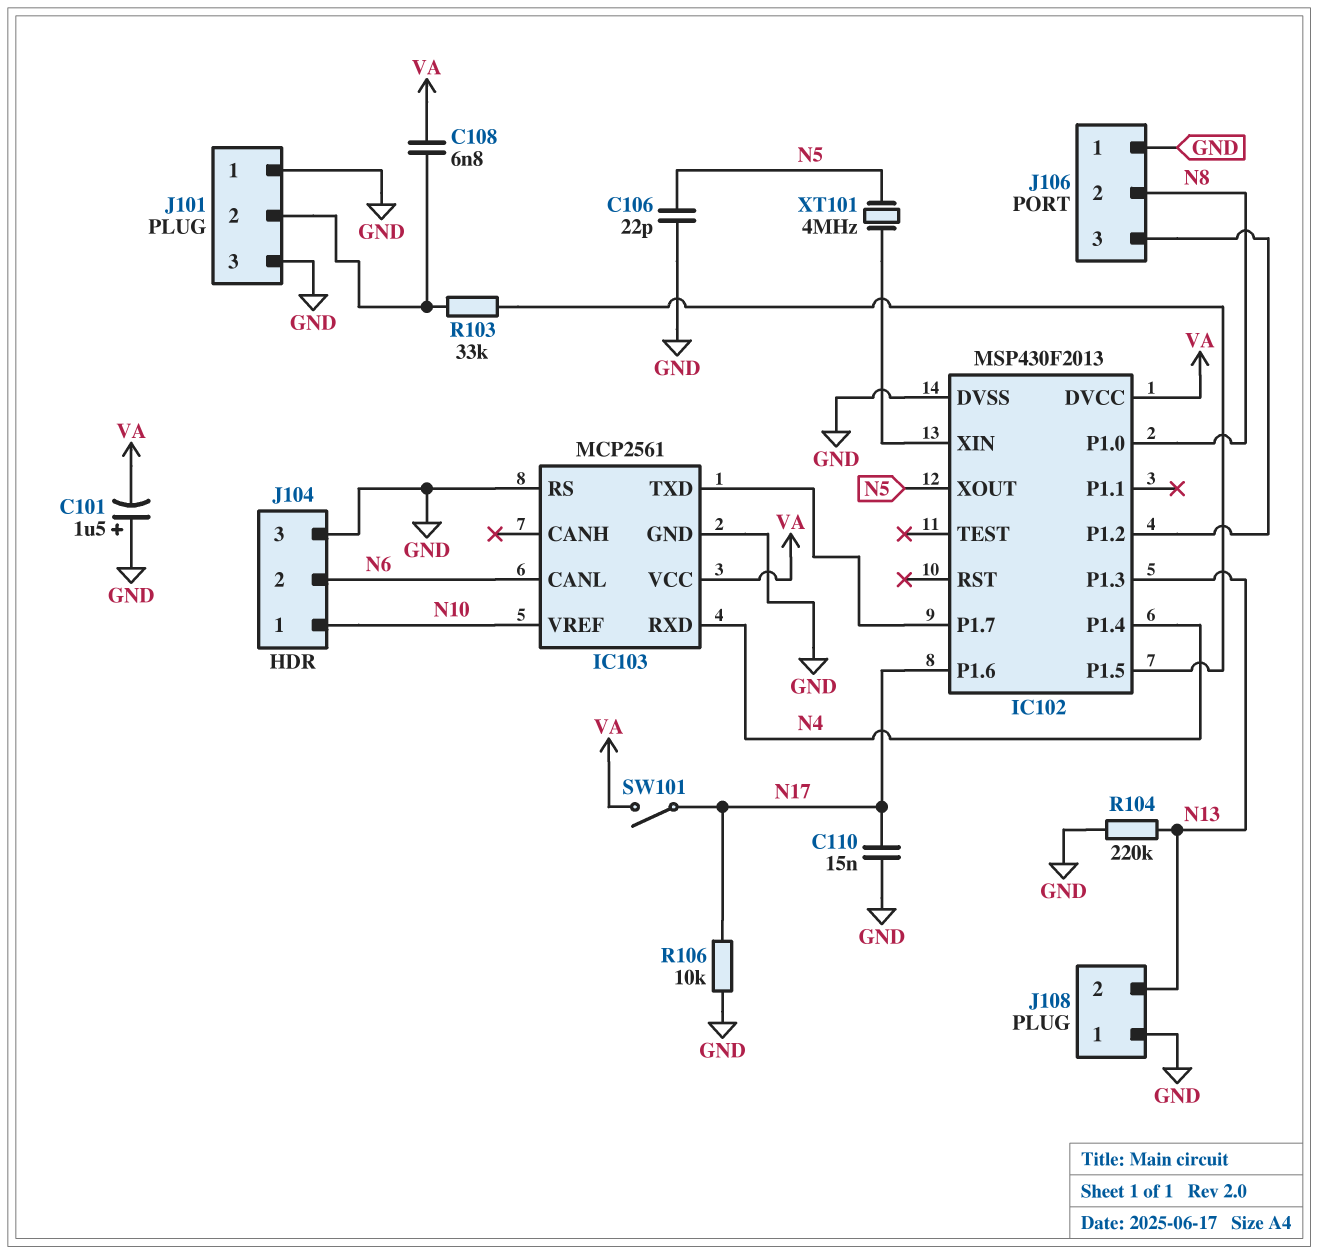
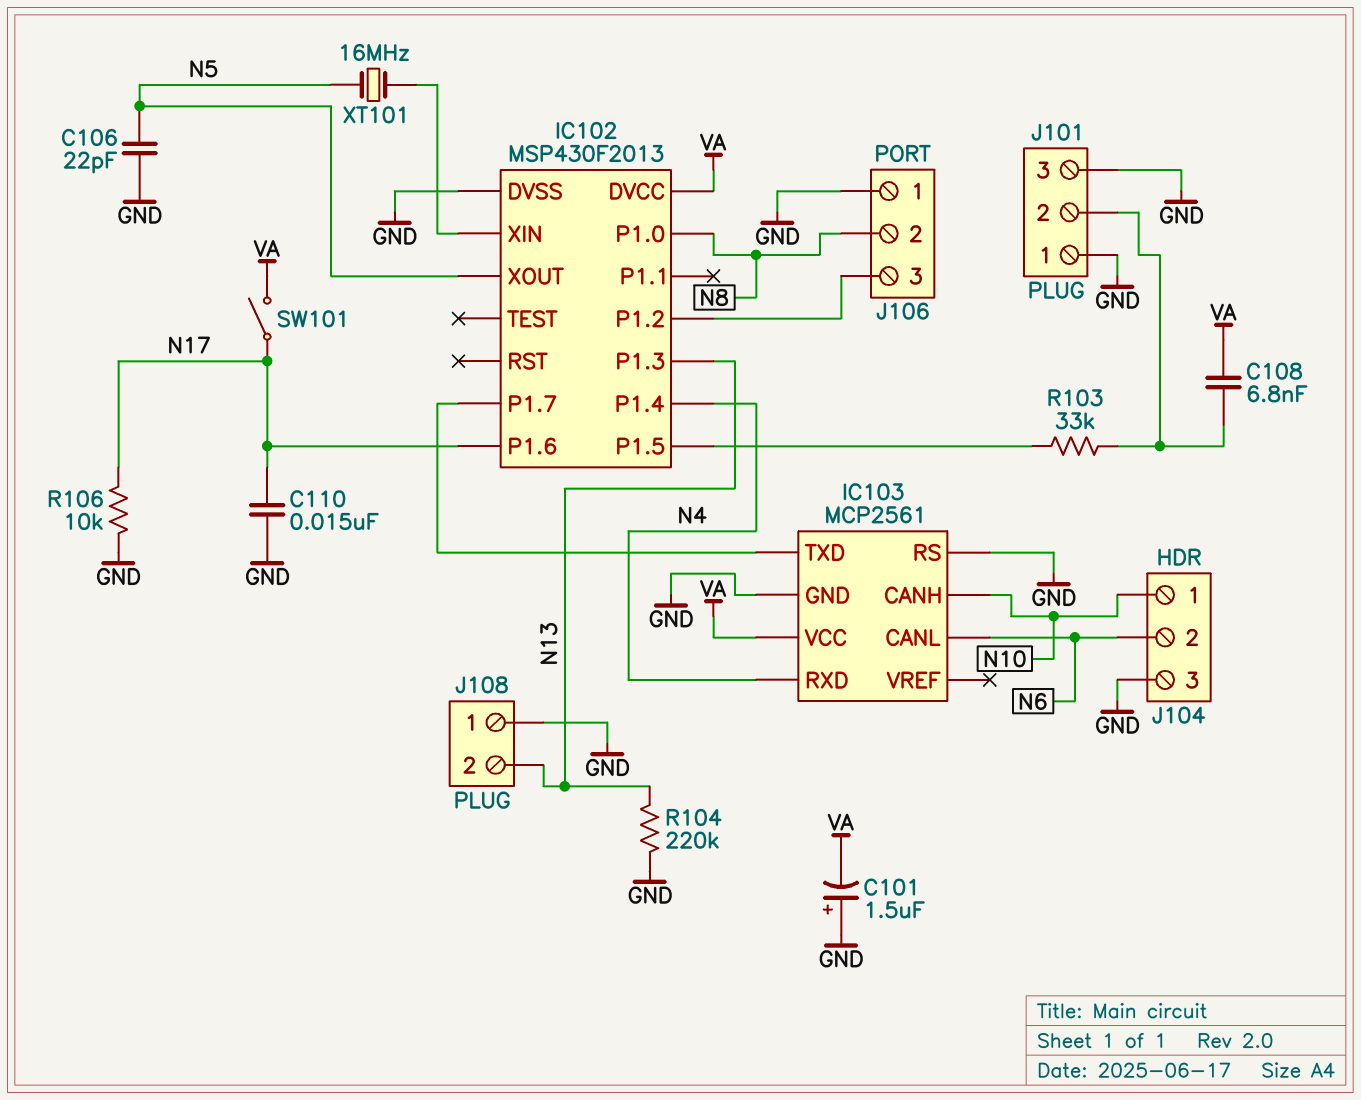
IC103 pin CANH: none -> N10
IC103 pin VREF: N10 -> none
XT101: 4MHz (IC102/XIN, N5) -> 16MHz (IC102/XIN, N5)

